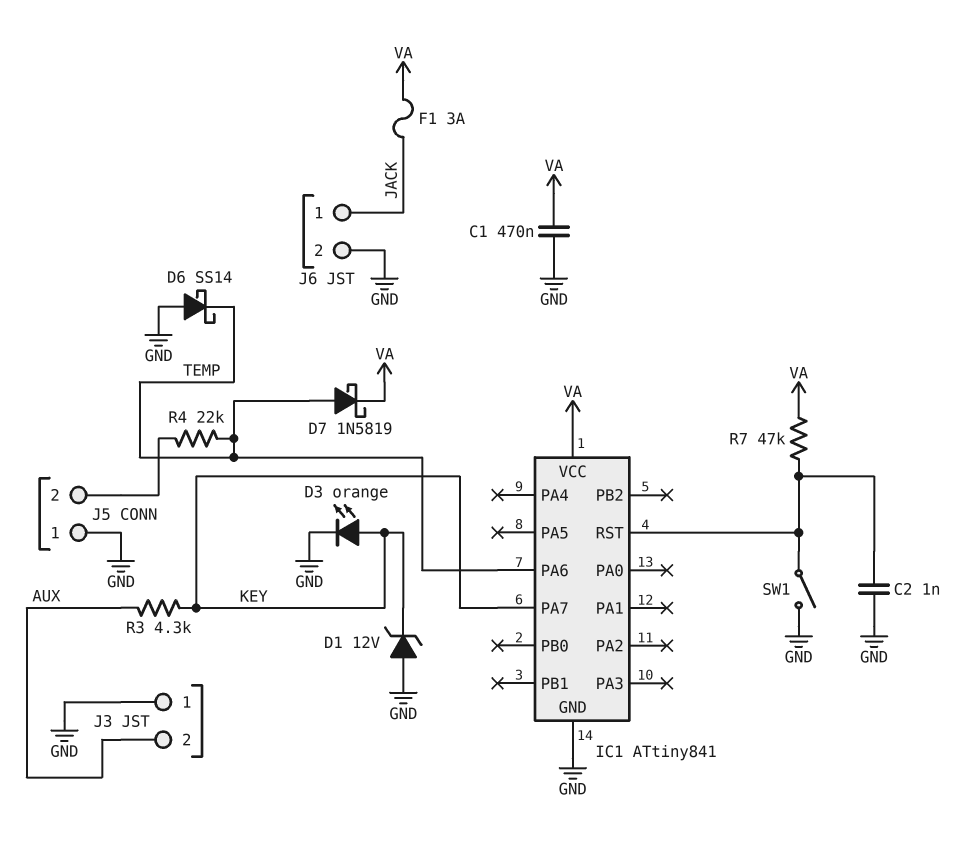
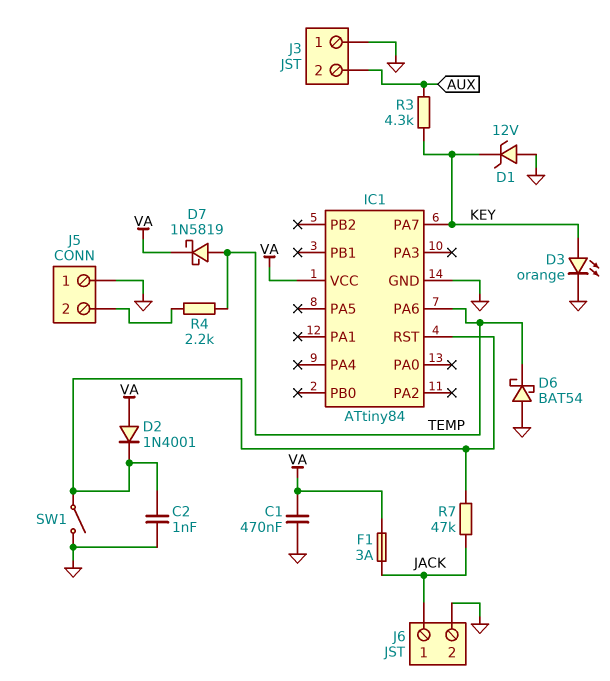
D2: none -> diode 1N4001 (A VA, K IC1/RST)
D6: schottky SS14 (A GND, K TEMP) -> schottky BAT54 (A GND, K TEMP)
IC1: ATtiny841 -> ATtiny84
R4: 22k (J5/2, TEMP) -> 2.2k (J5/2, TEMP)
R7: 47k (IC1/RST, VA) -> 47k (IC1/RST, JACK)

